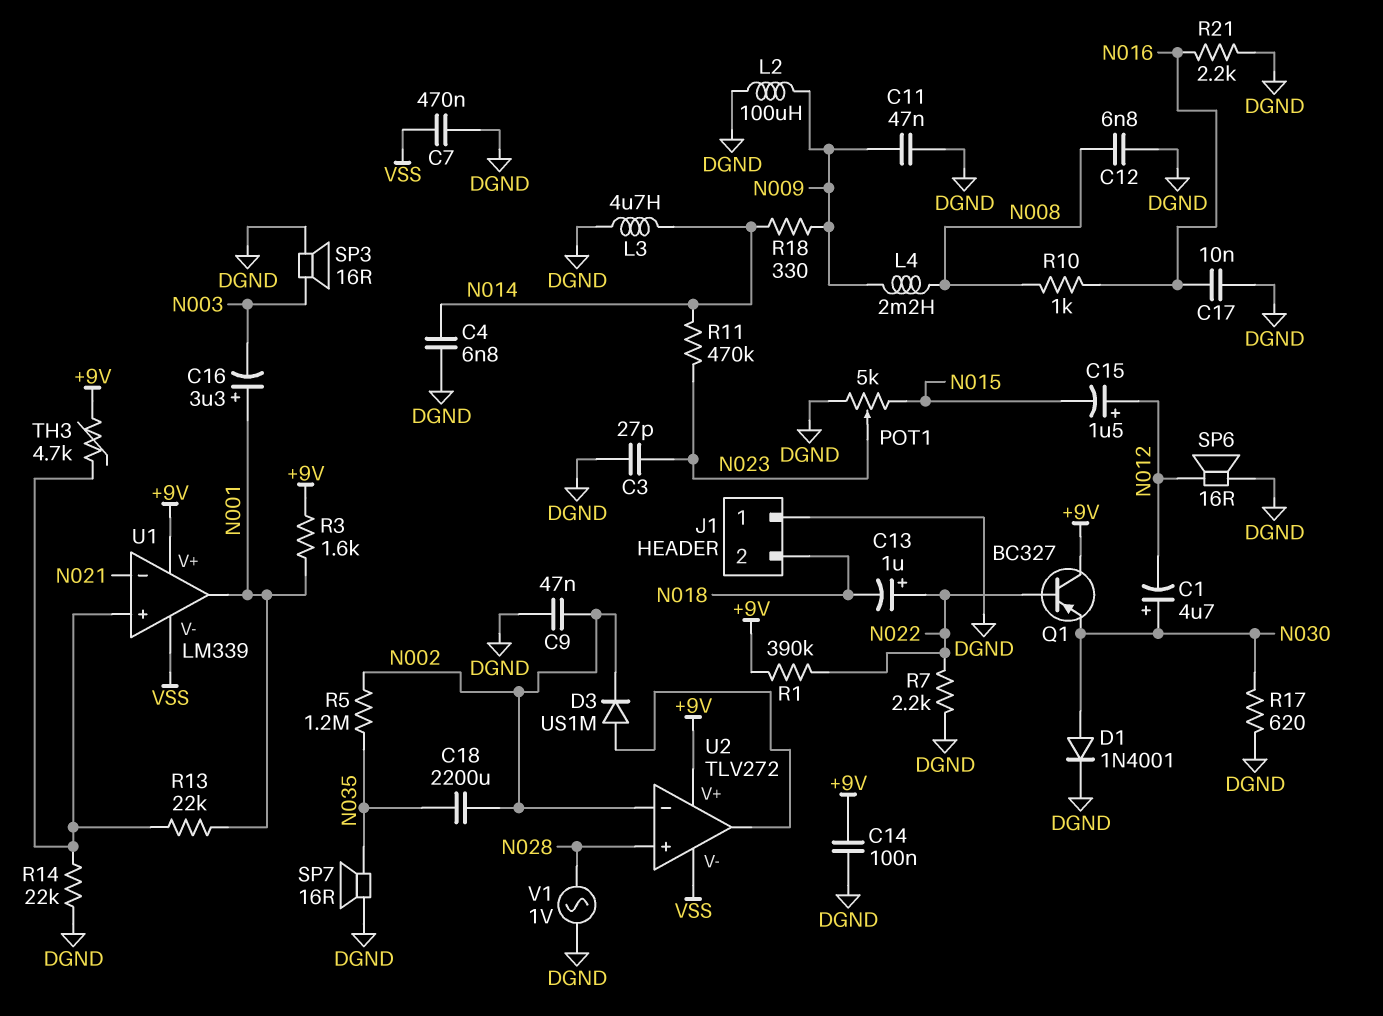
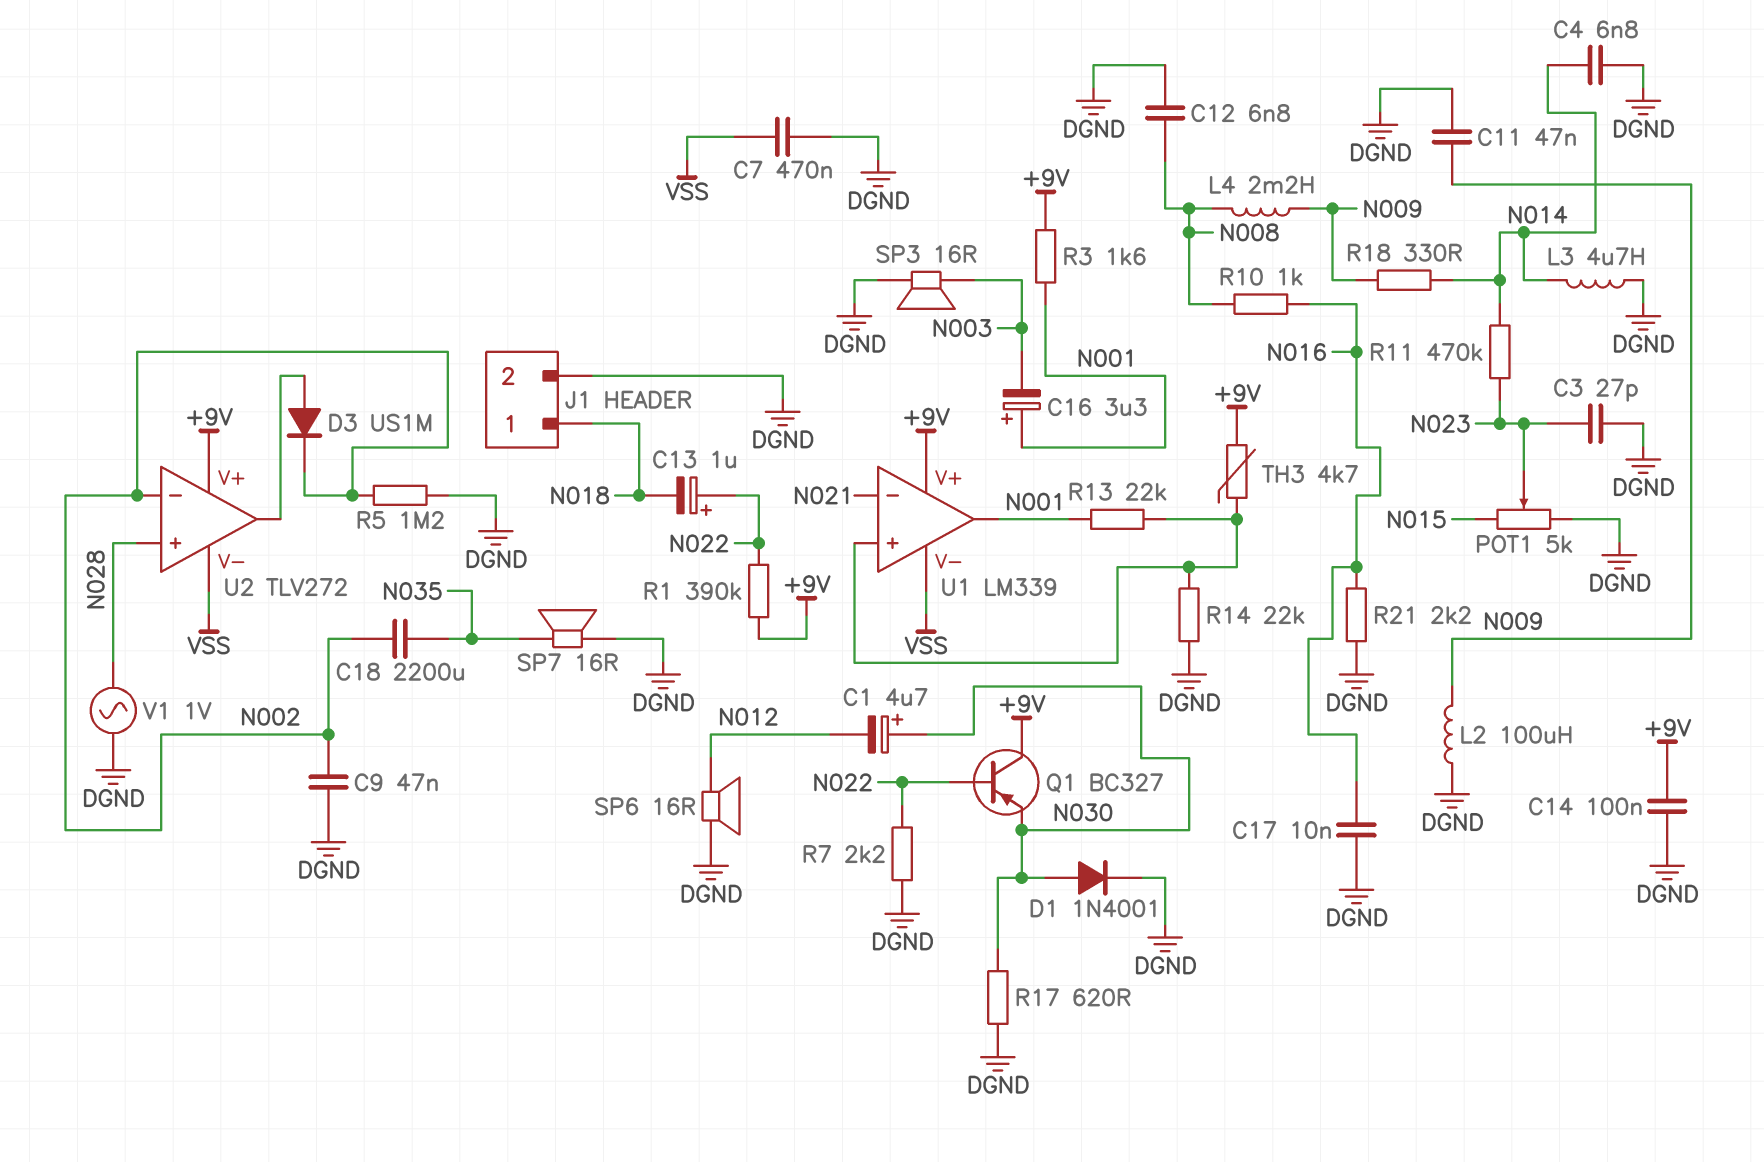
C15: 1.5uF (plus N012, minus N015) -> none
J1 pin 1: DGND -> N018
J1 pin 2: N018 -> DGND
R5: 1.2M (N002, N035) -> 1.2M (DGND, N002)

